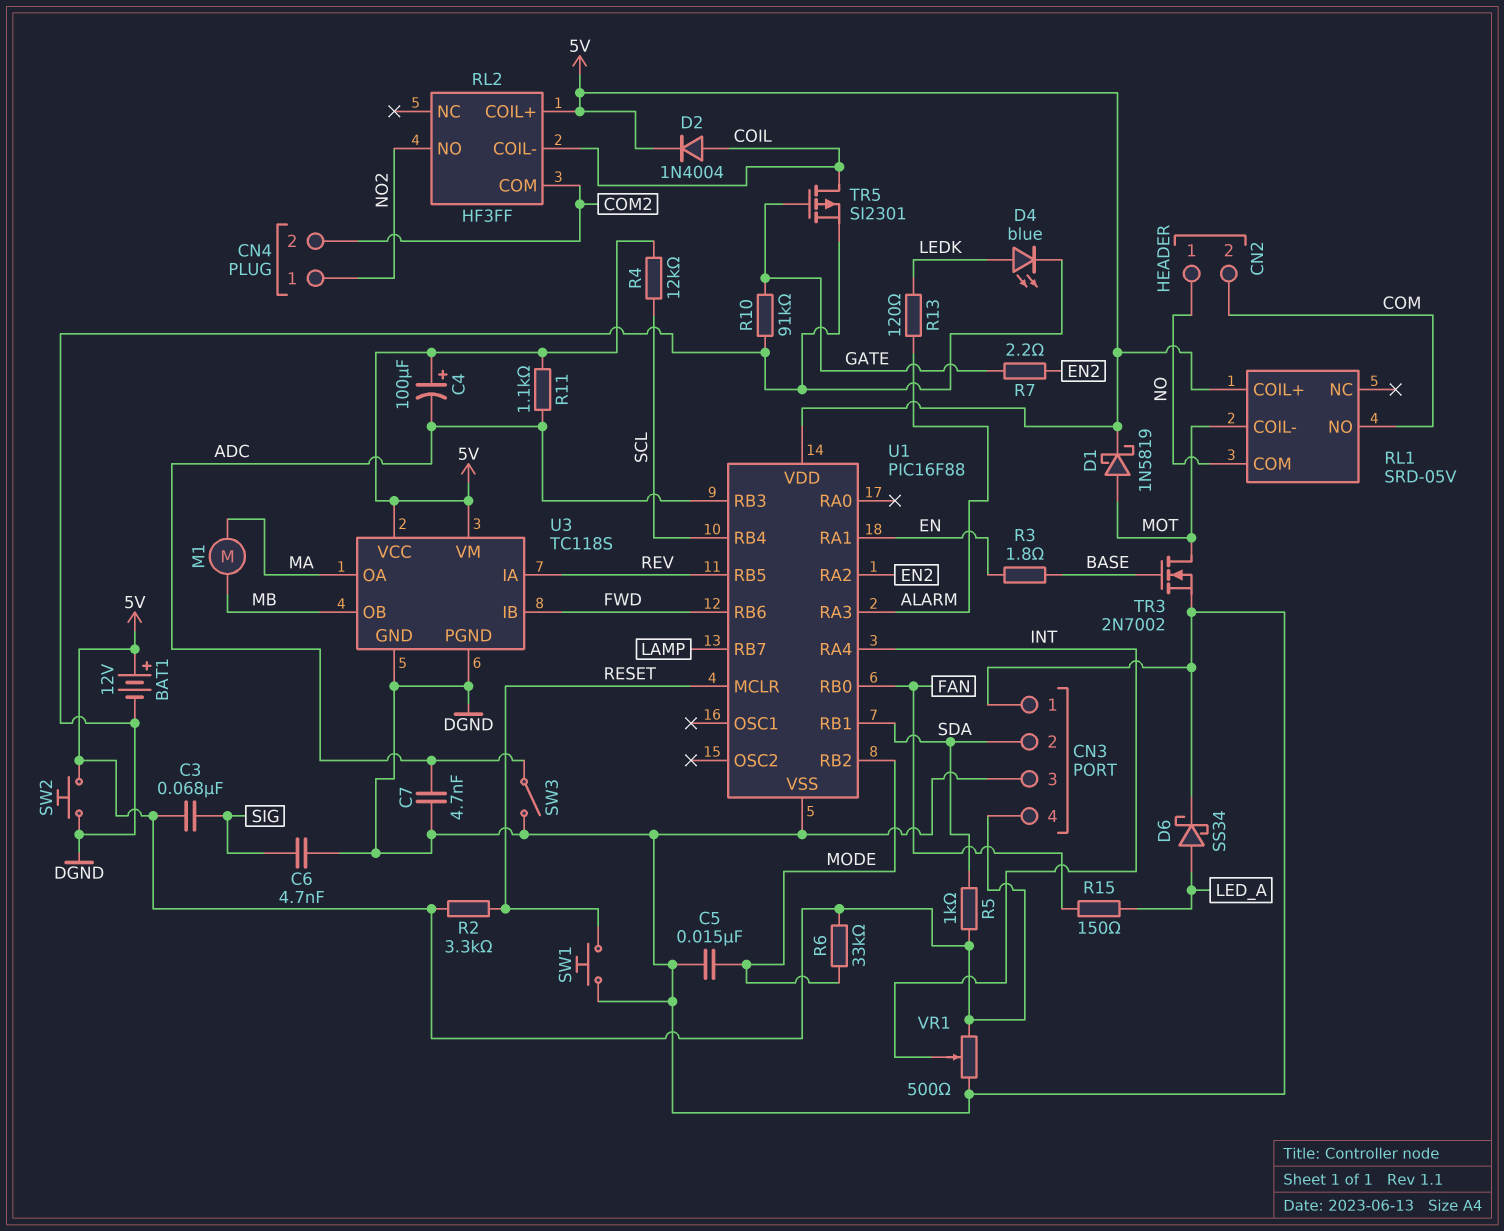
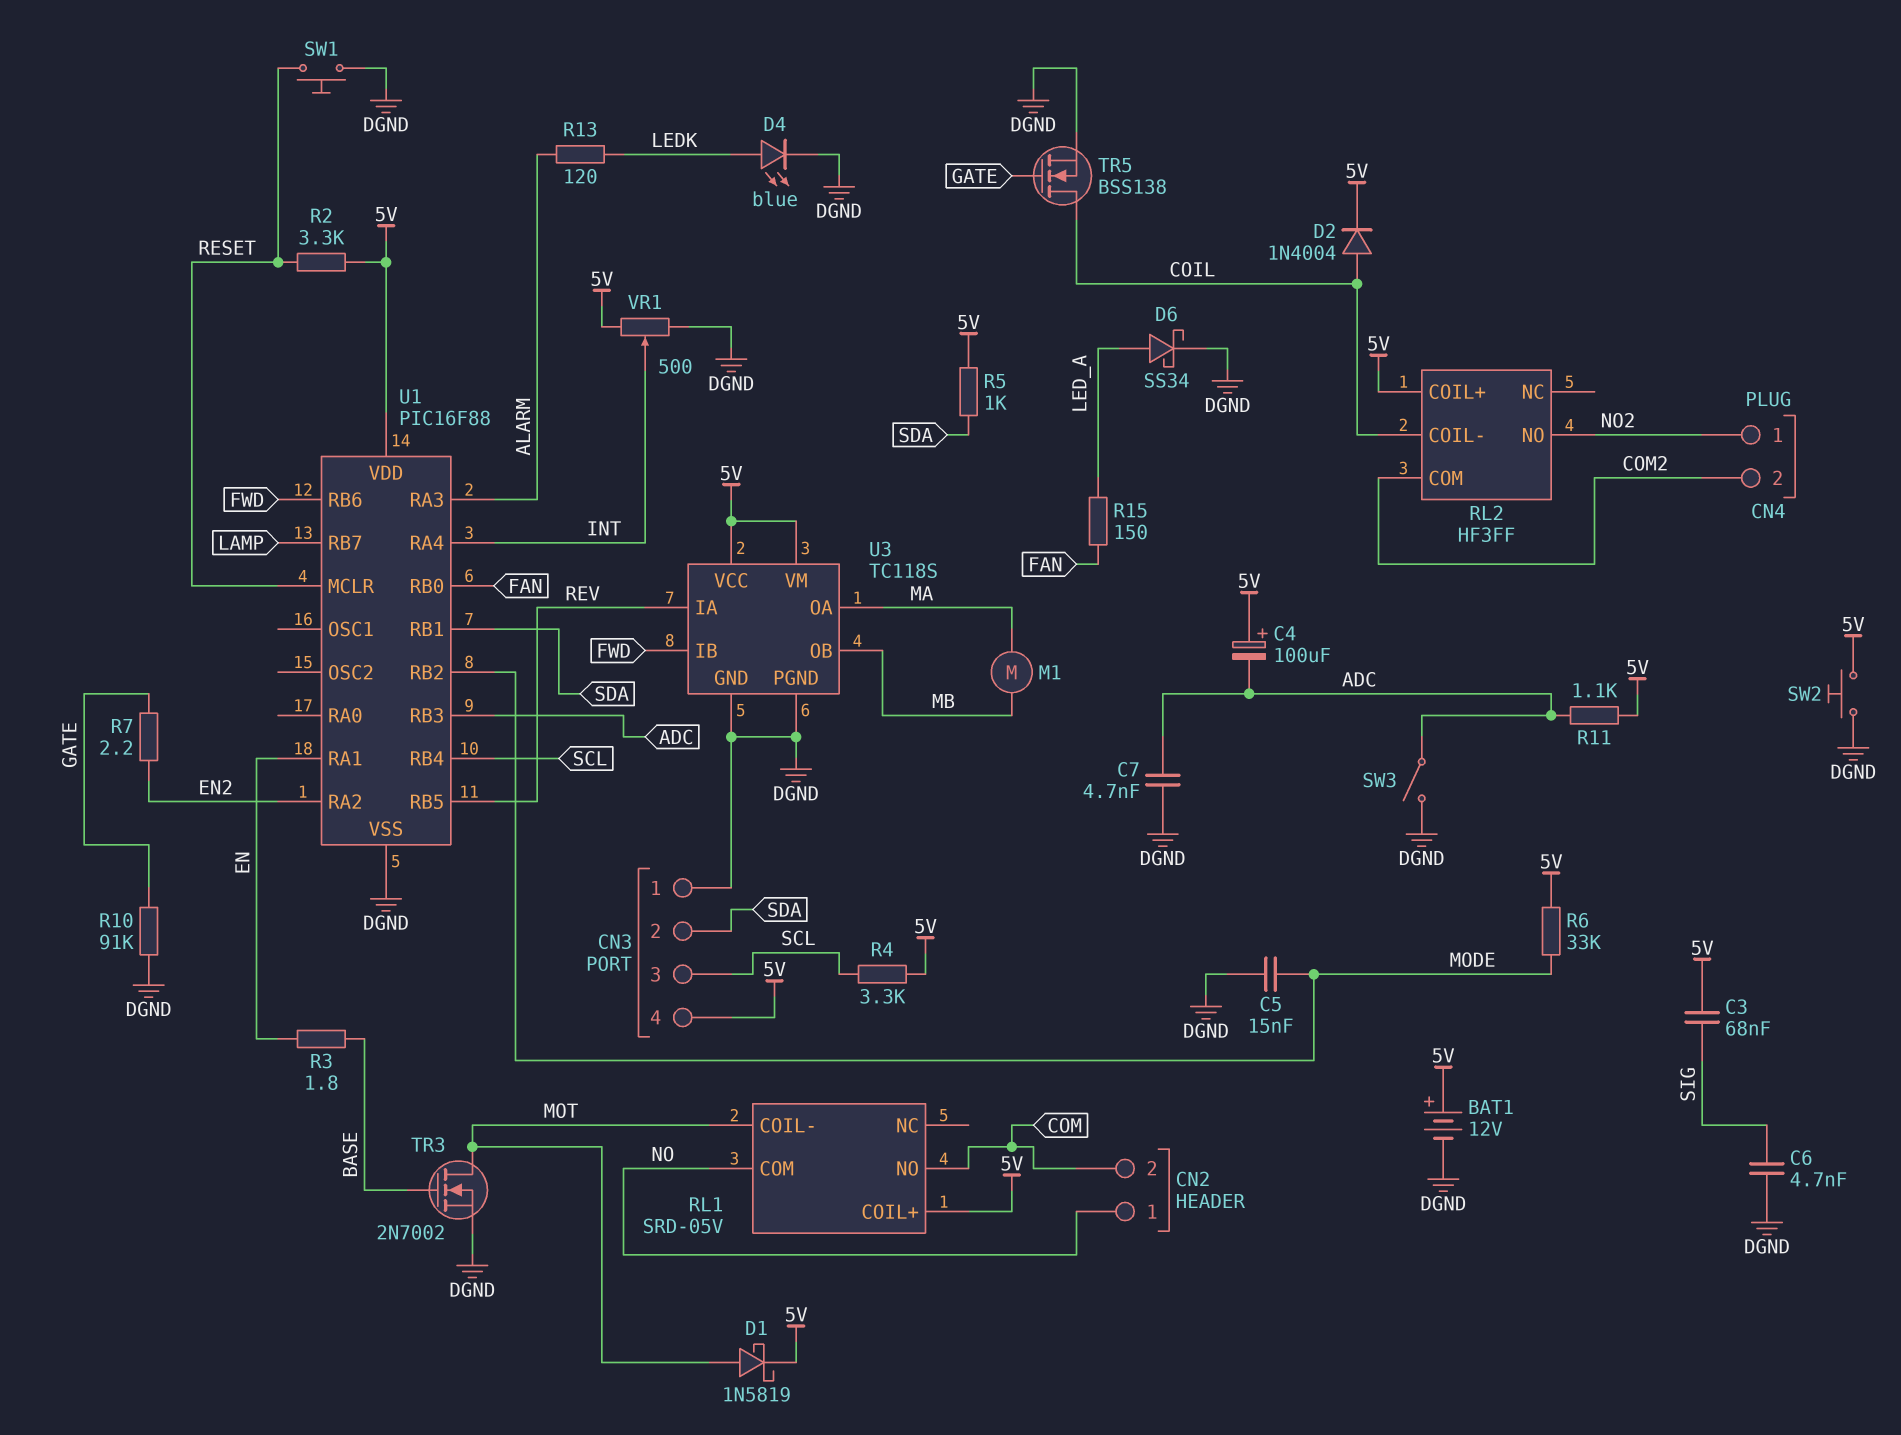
CN3 pin 3: DGND -> SCL
R4: 12k (5V, SCL) -> 3.3k (5V, SCL)
TR5: PMOS SI2301 (G GATE, D COIL, S DGND) -> NMOS BSS138 (G GATE, D COIL, S DGND)

